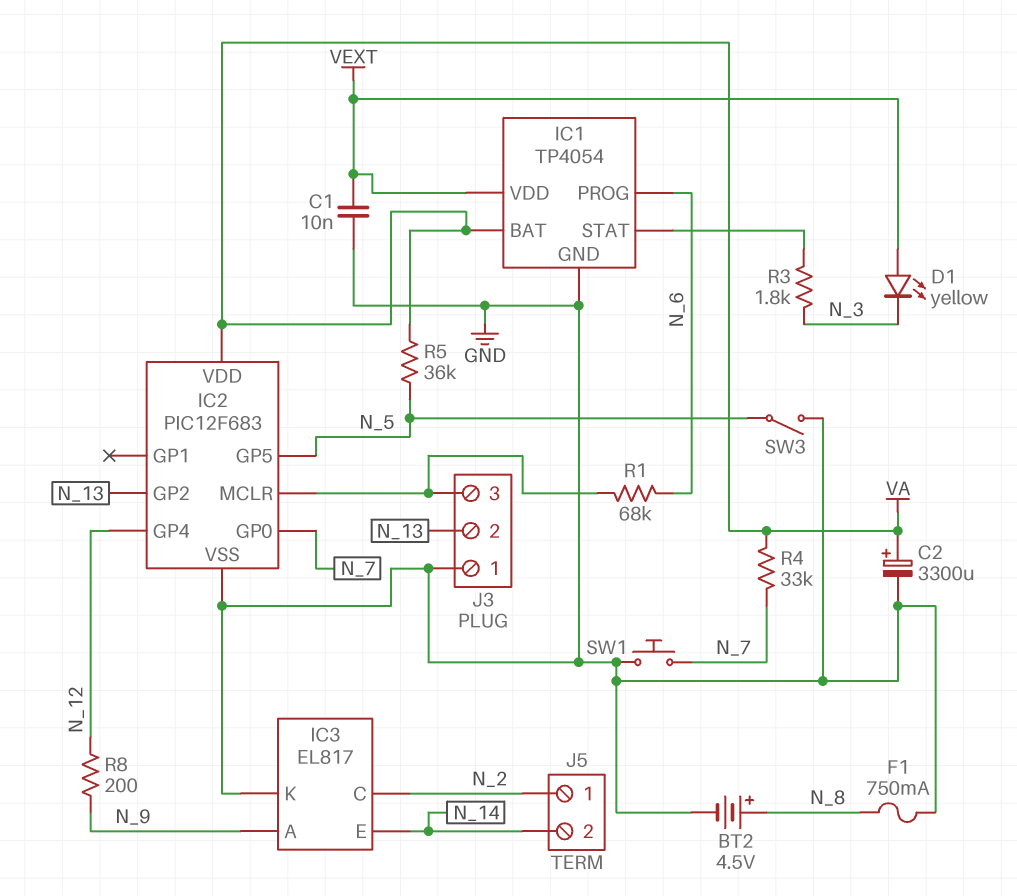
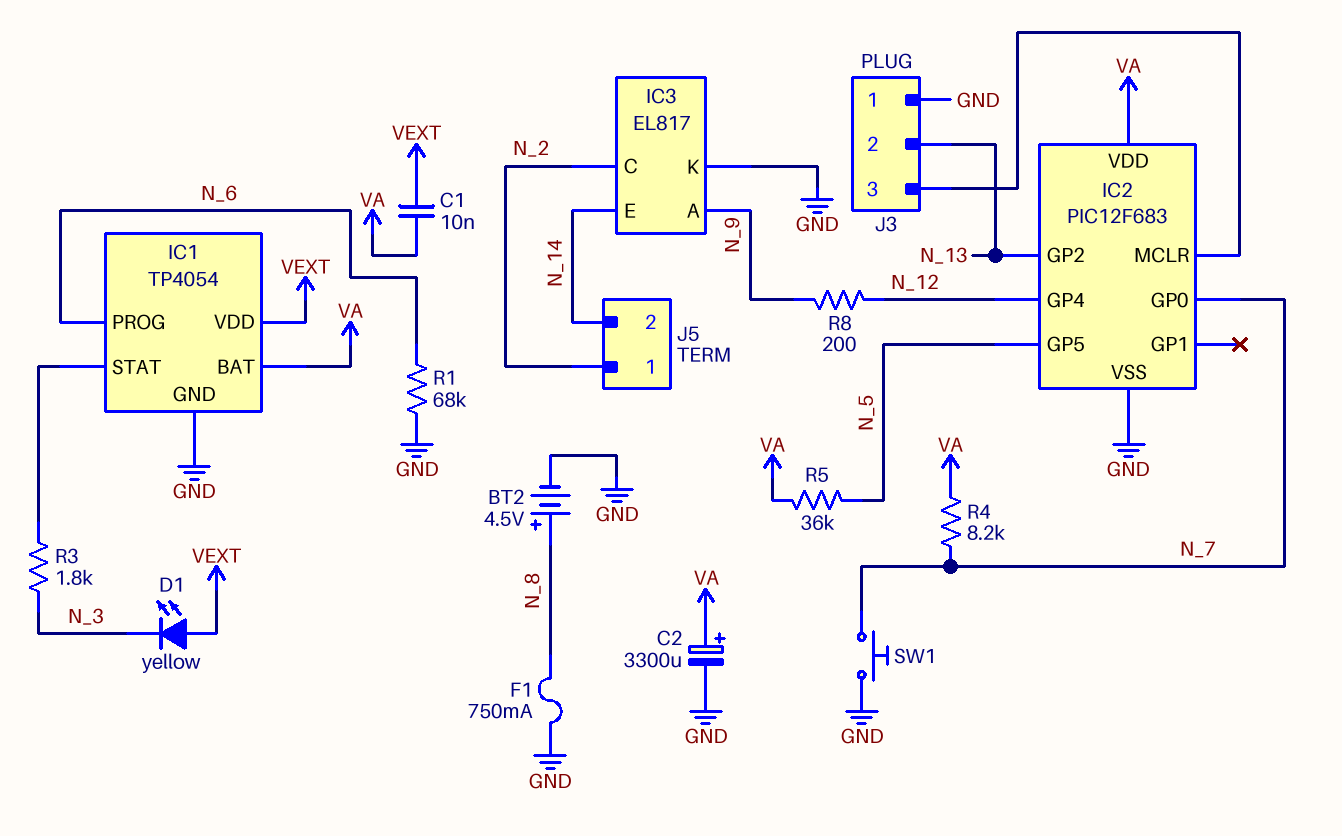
C1: 10nF (GND, VEXT) -> 10nF (VA, VEXT)
R1: 68k (IC2/MCLR, N_6) -> 68k (GND, N_6)
R4: 33k (N_7, VA) -> 8.2k (N_7, VA)
SW3: switch (GND, N_5) -> none

